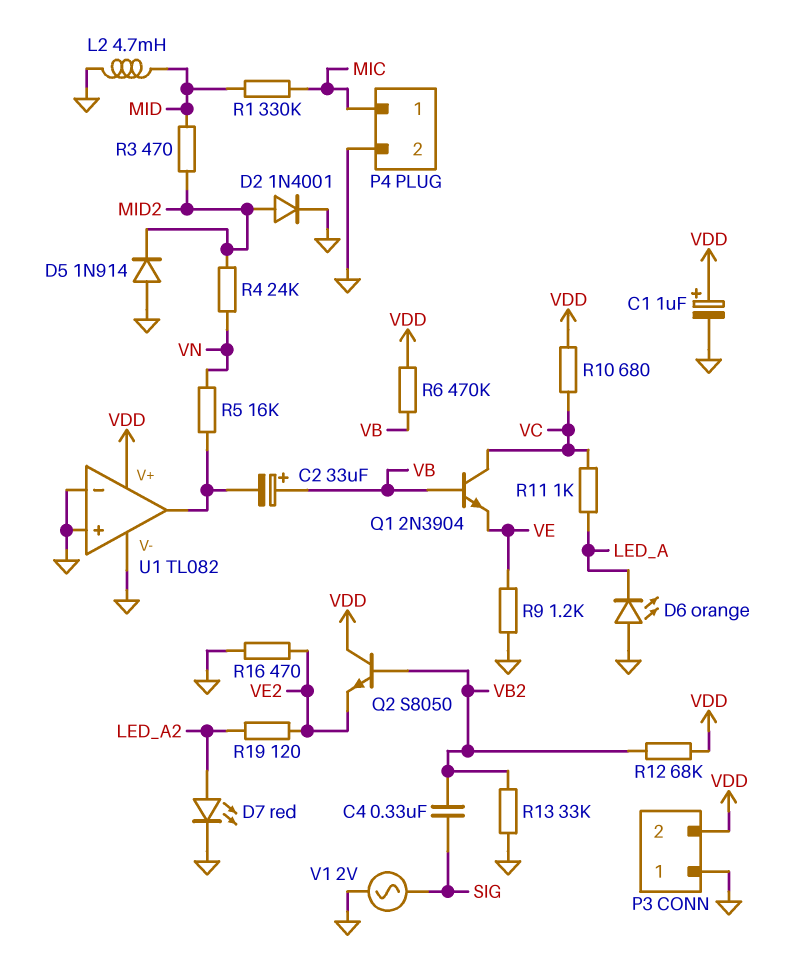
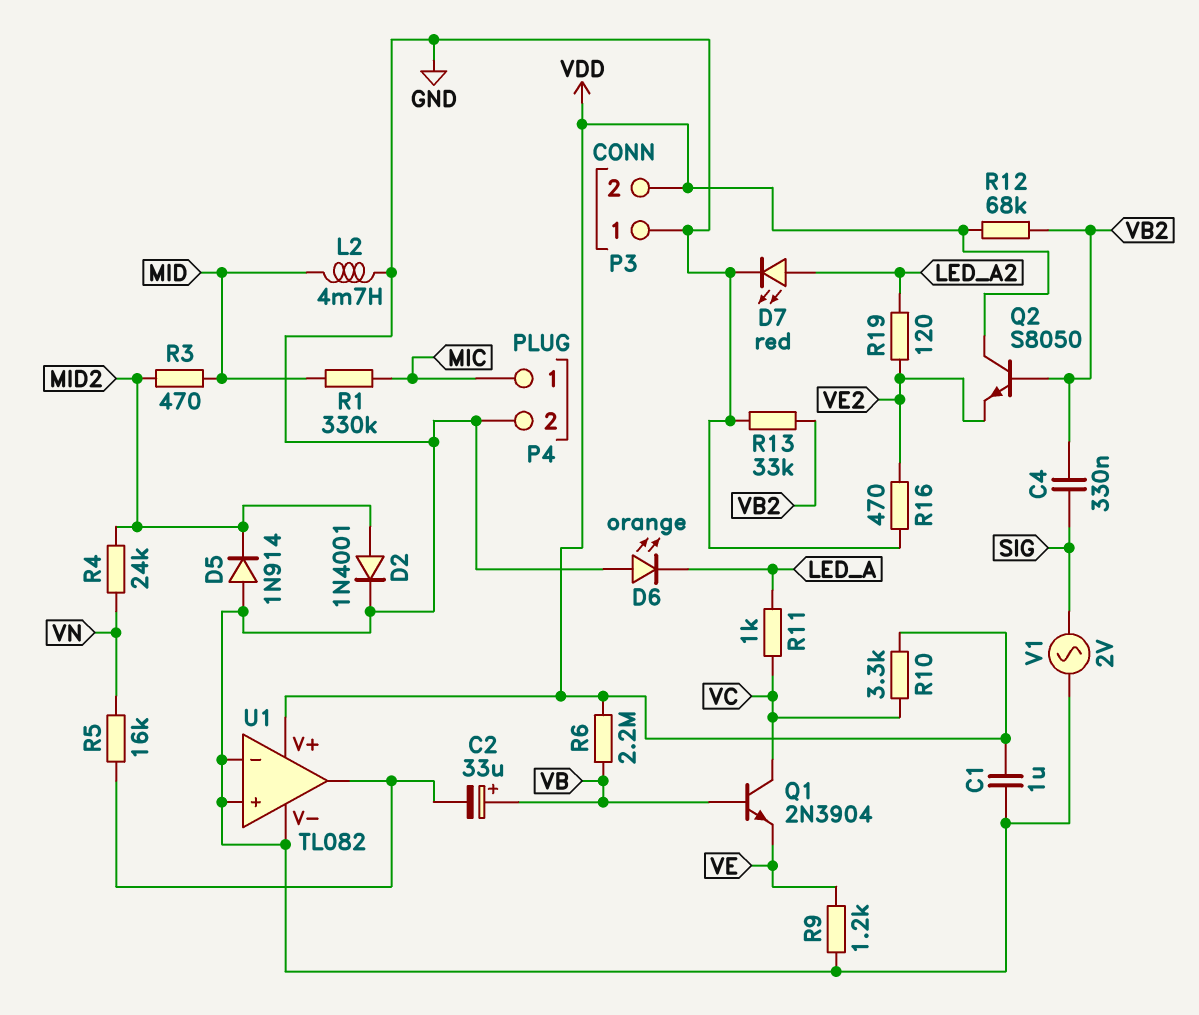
C1: 1uF (plus VDD, minus GND) -> 1uF (GND, VDD)
R6: 470k (VB, VDD) -> 2.2M (VB, VDD)
R10: 680 (VC, VDD) -> 3.3k (VC, VDD)

